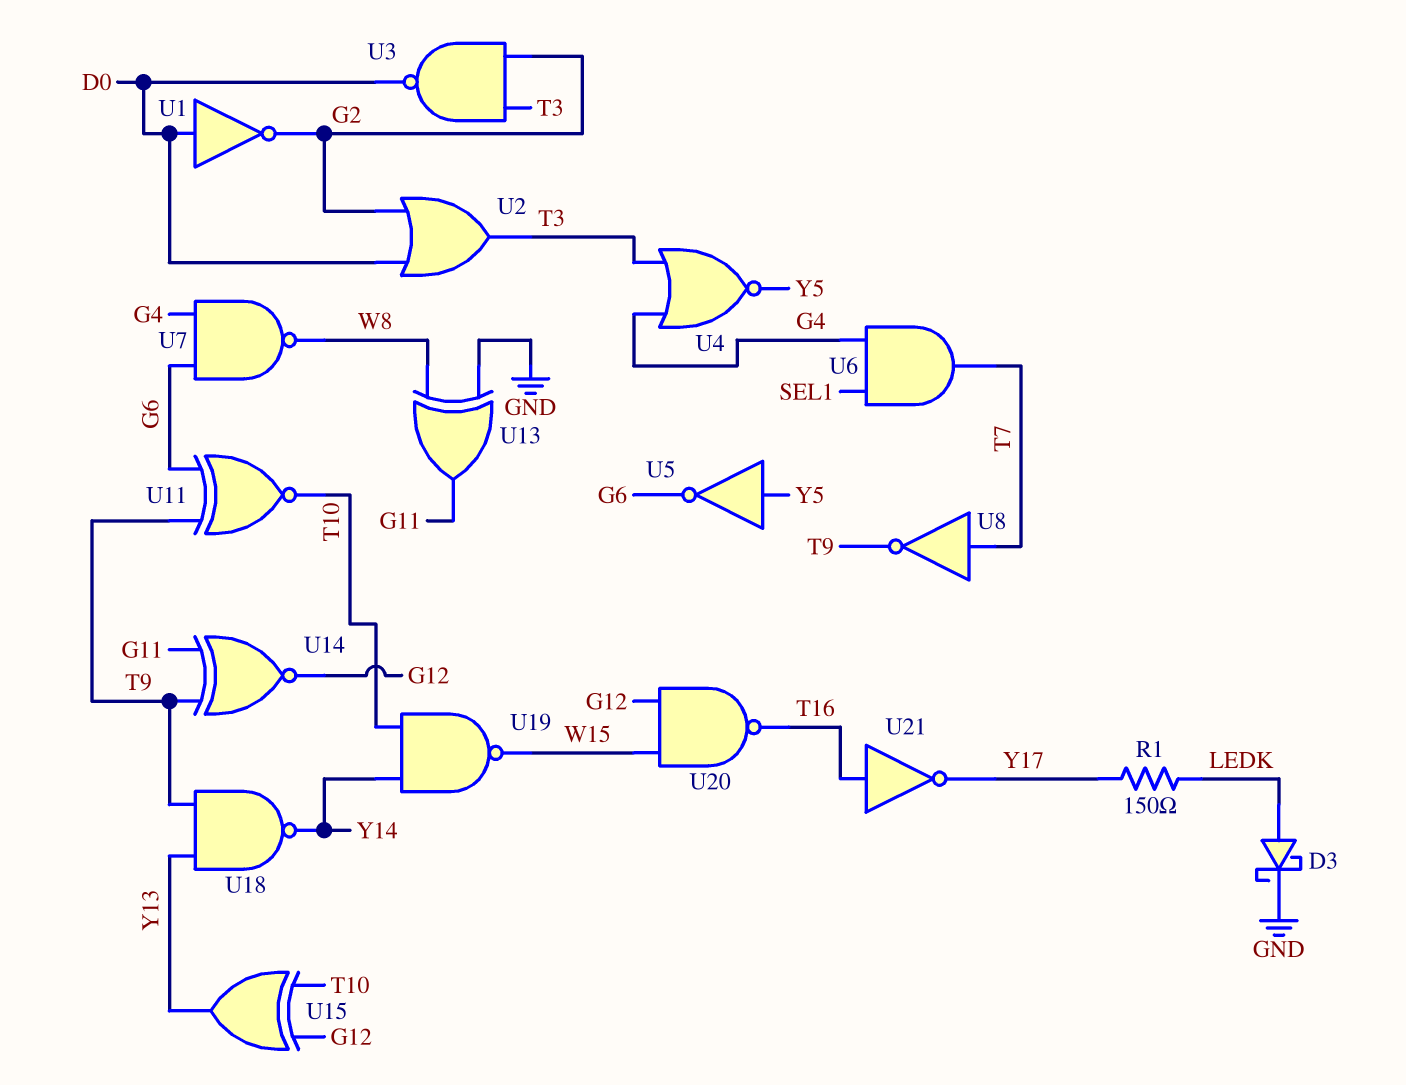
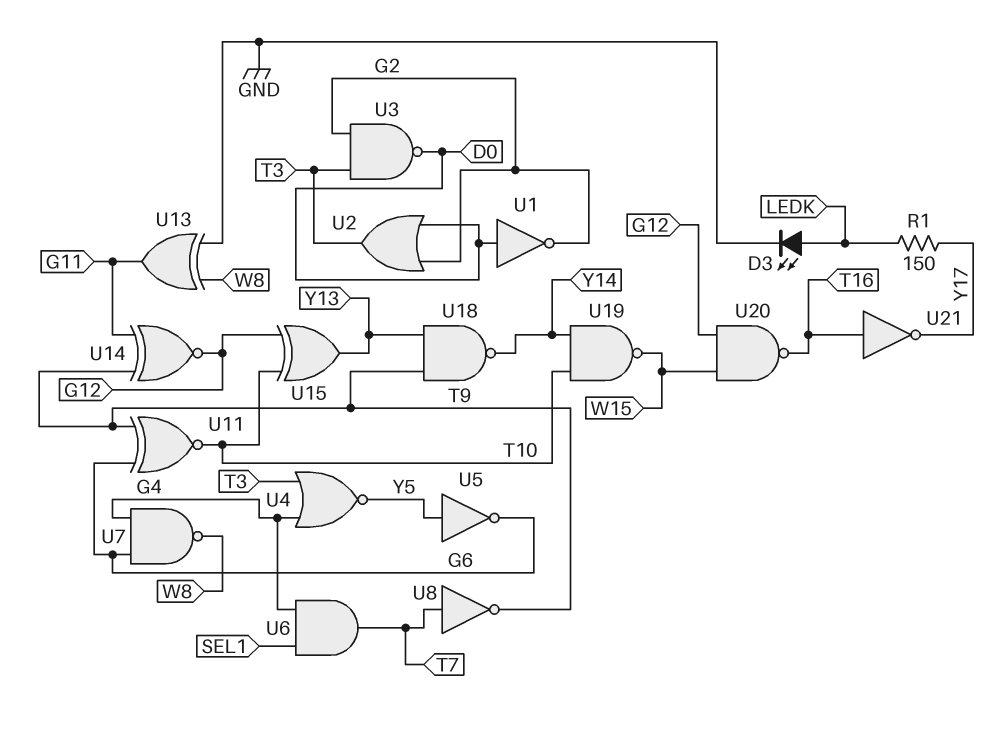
D3: schottky (A LEDK, K GND) -> LED (A LEDK, K GND)

